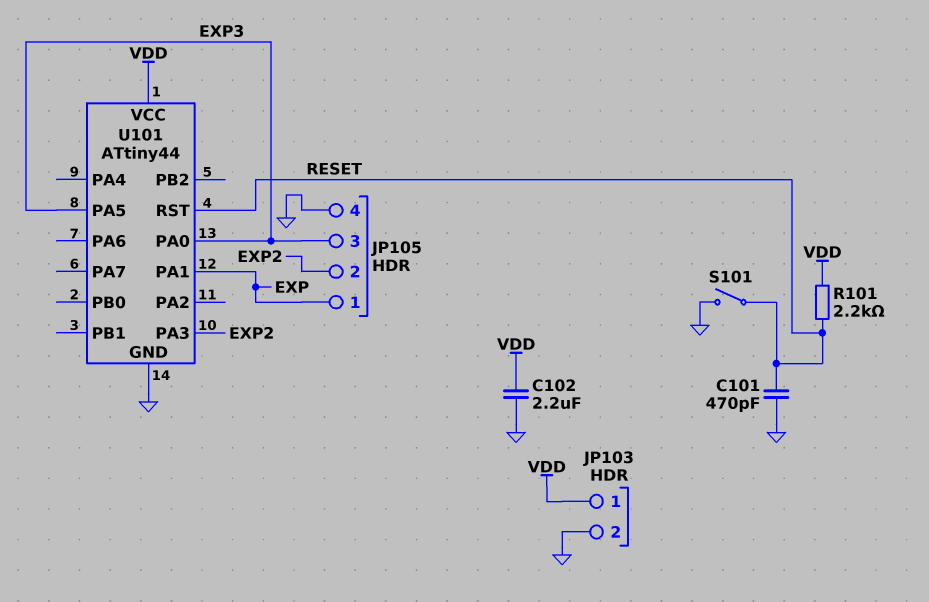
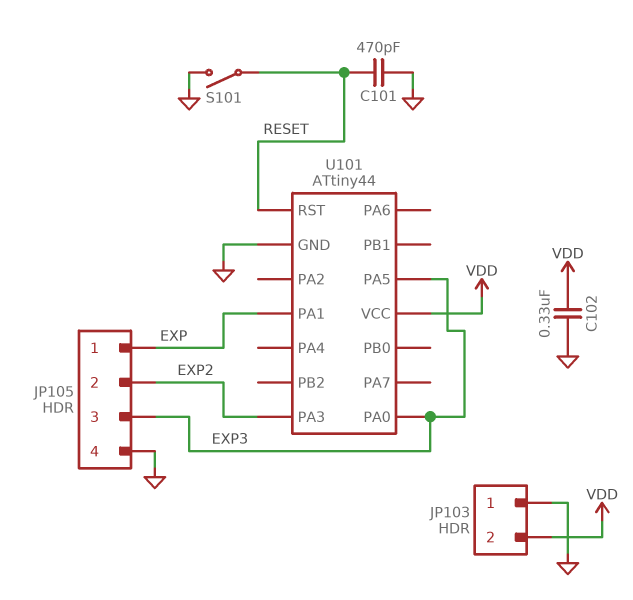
C102: 2.2uF (GND, VDD) -> 330nF (GND, VDD)
JP103 pin 1: VDD -> GND
JP103 pin 2: GND -> VDD
R101: 2.2k (RESET, VDD) -> none

